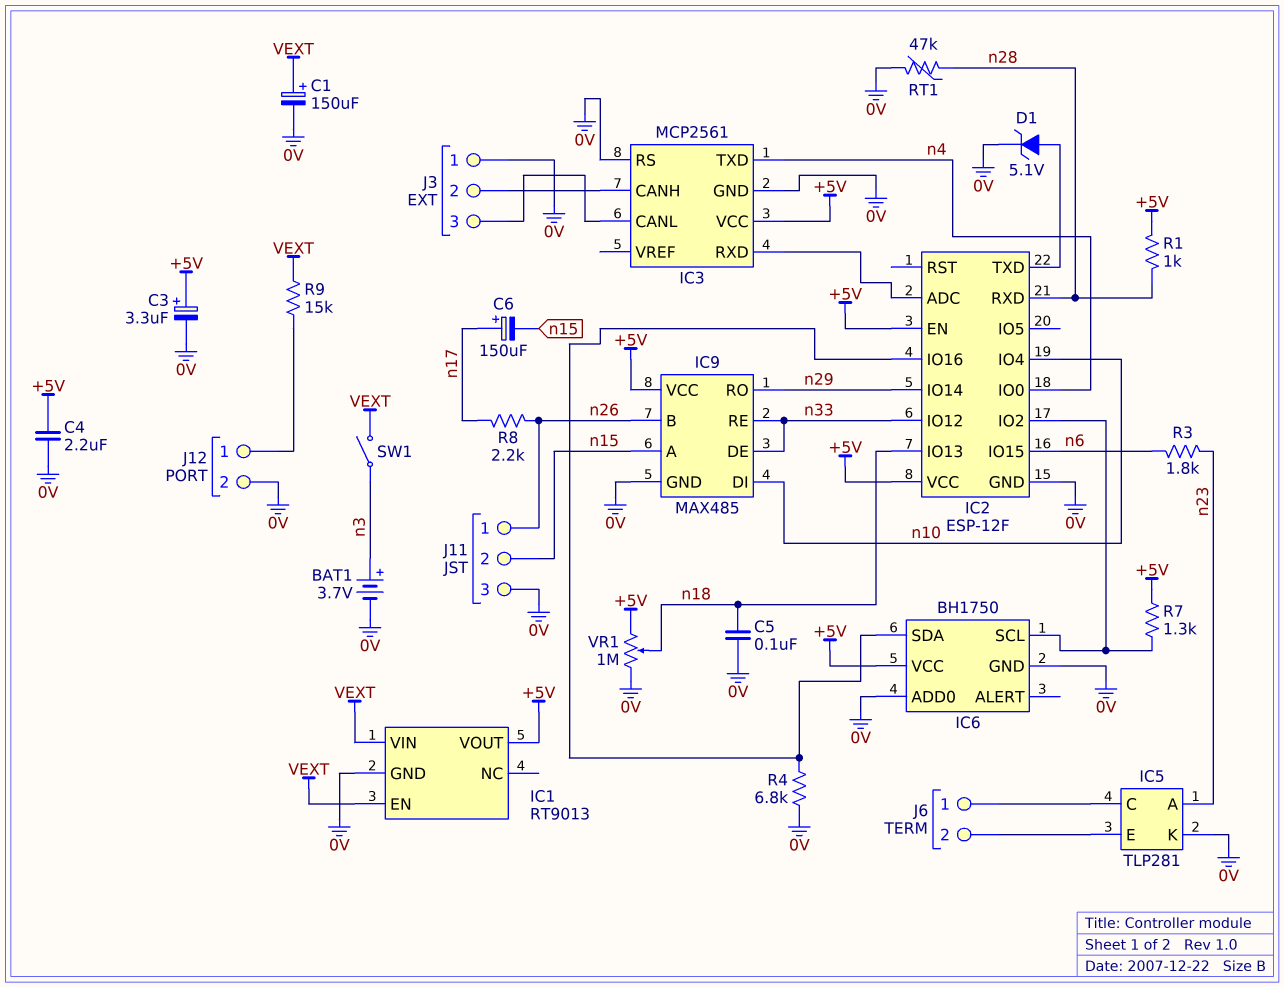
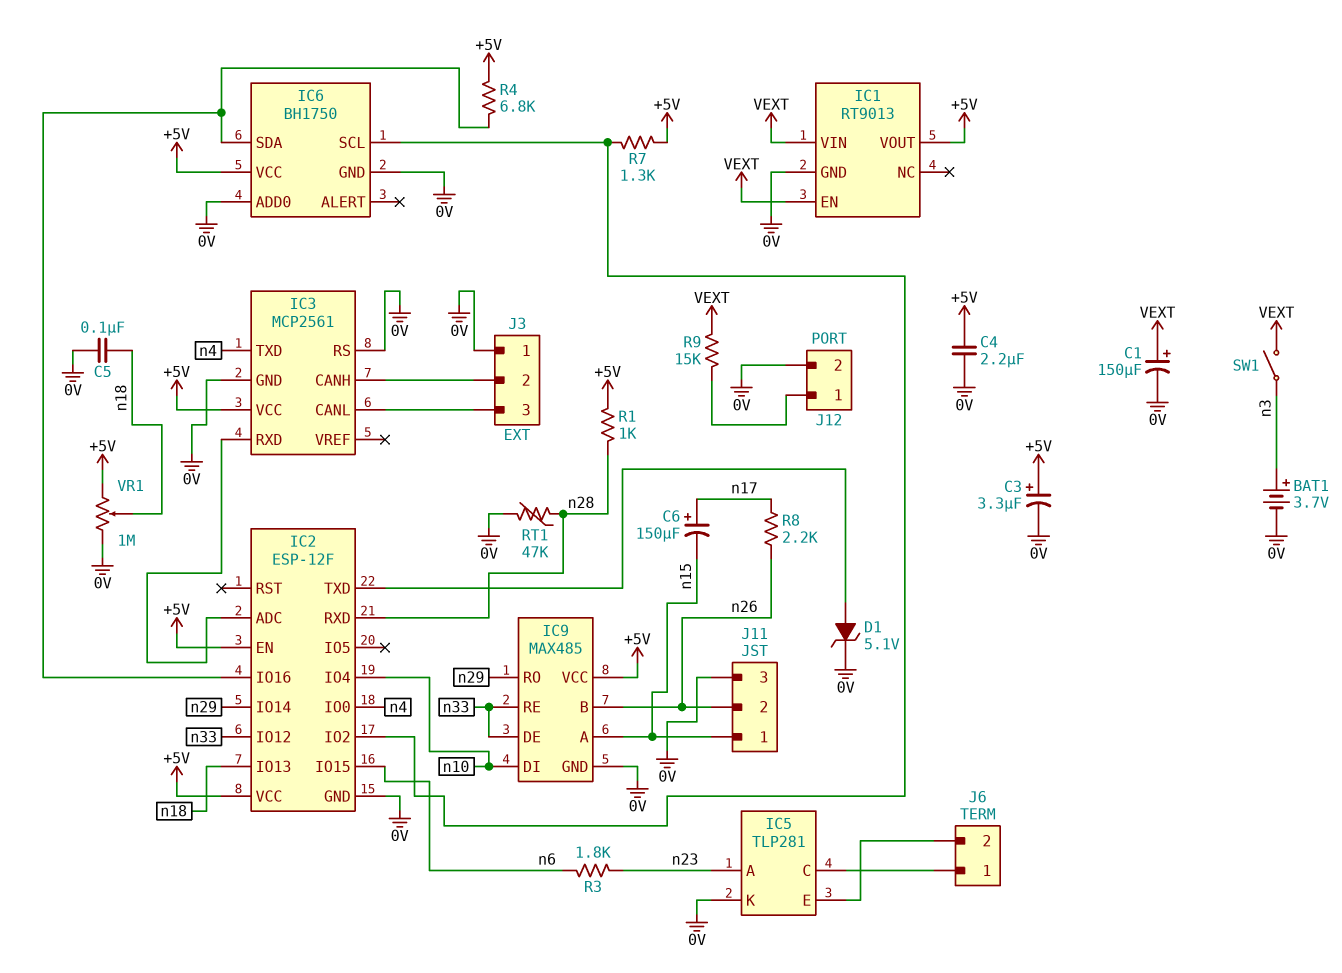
J11 pin 1: n26 -> n15
J11 pin 2: n15 -> n26
R4: 6.8k (0V, IC2/IO16) -> 6.8k (+5V, IC2/IO16)

